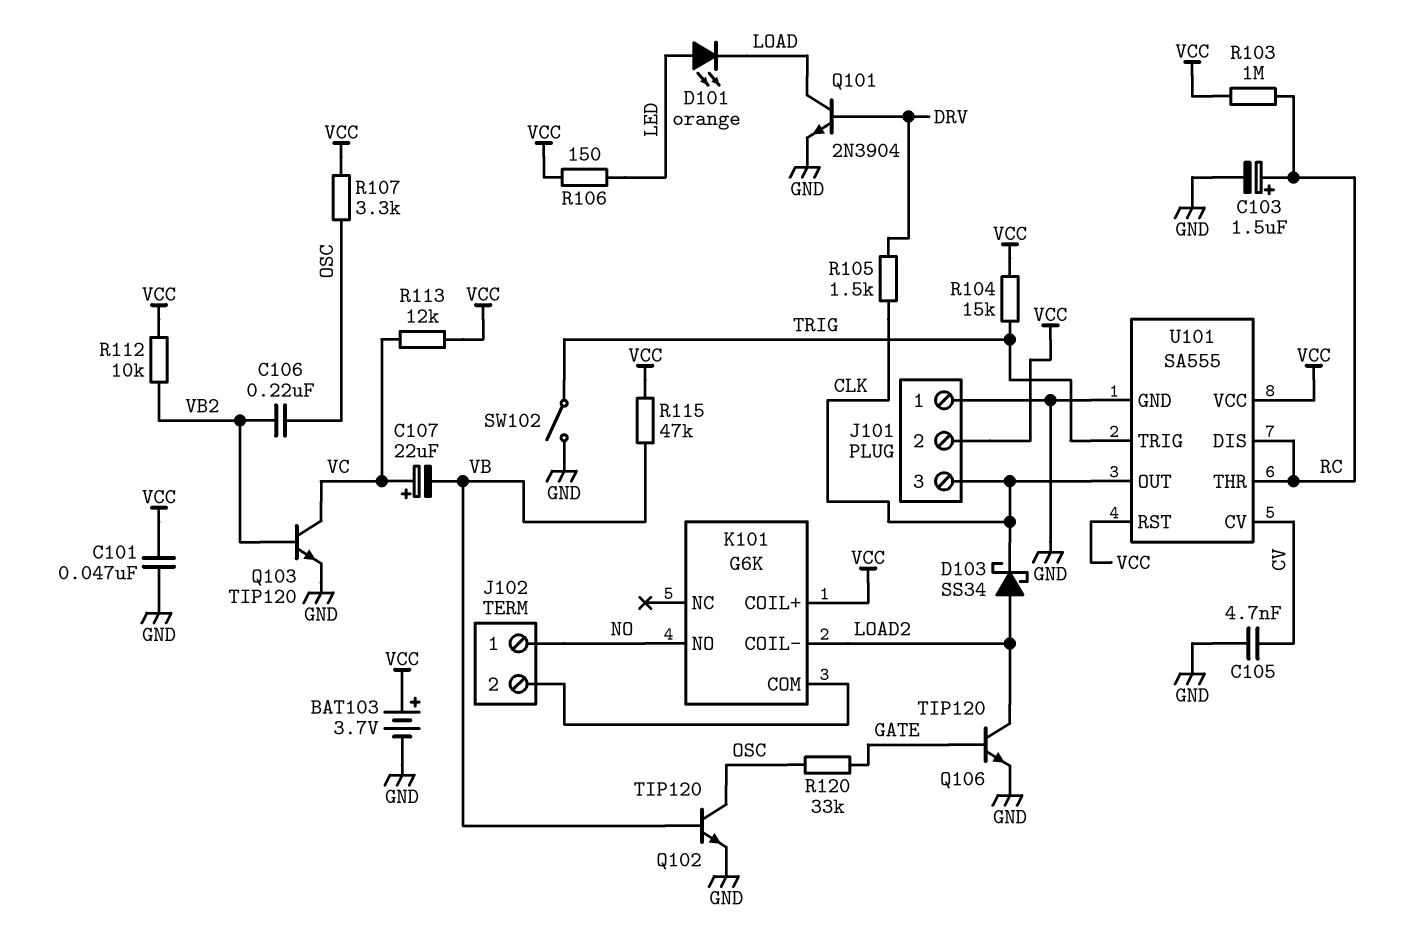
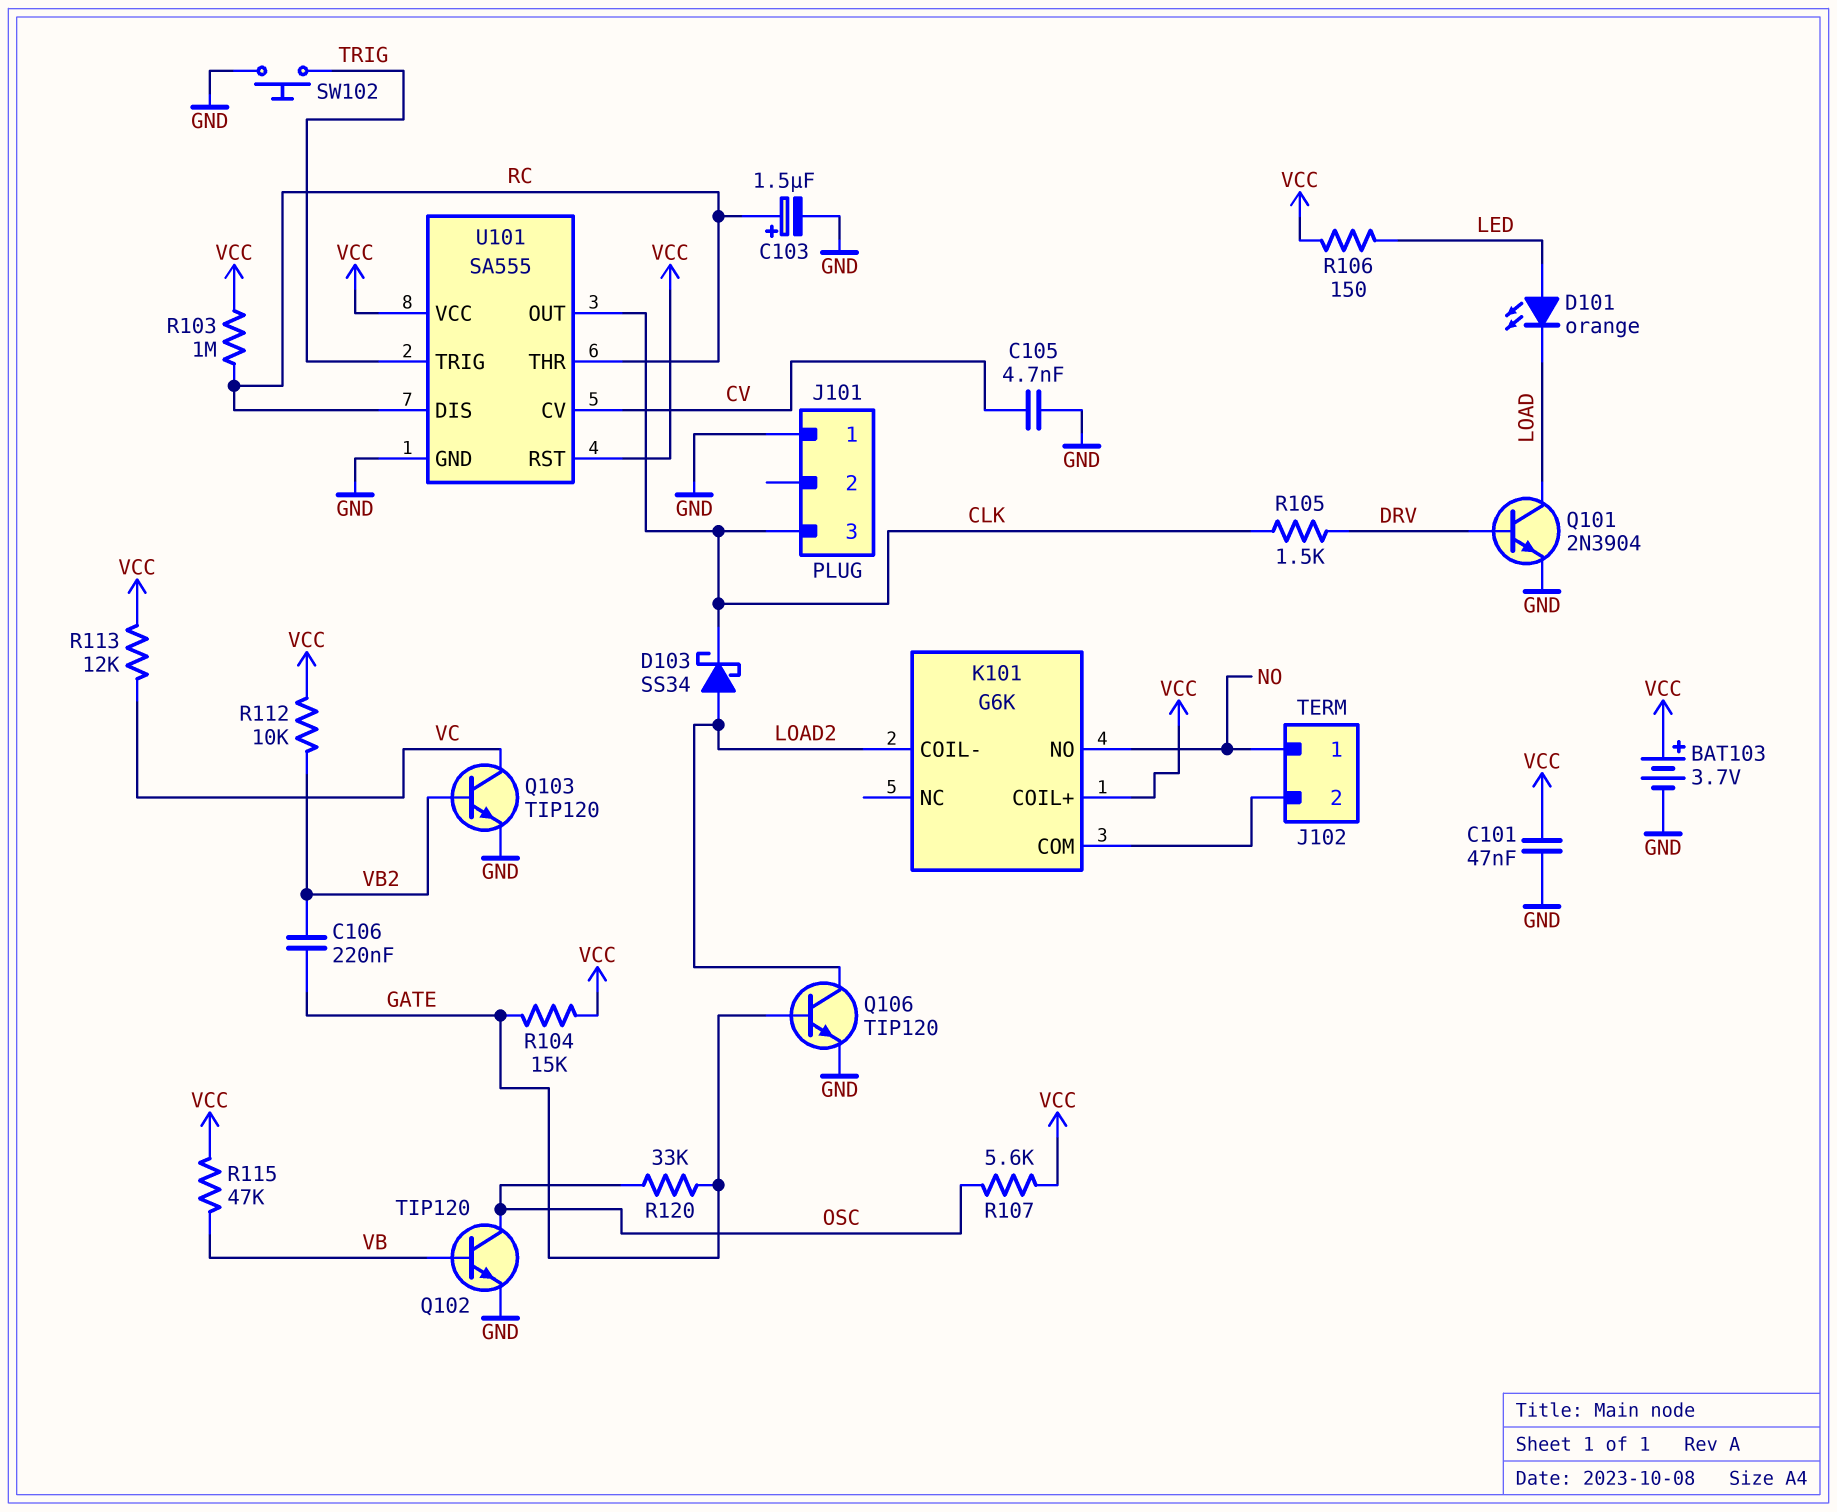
C106: 220nF (OSC, VB2) -> 220nF (GATE, VB2)
C107: 22uF (plus VC, minus VB) -> none
J101 pin 2: VCC -> none
R104: 15k (TRIG, VCC) -> 15k (GATE, VCC)
R107: 3.3k (OSC, VCC) -> 5.6k (OSC, VCC)
SW102: switch (GND, TRIG) -> button (GND, TRIG)

